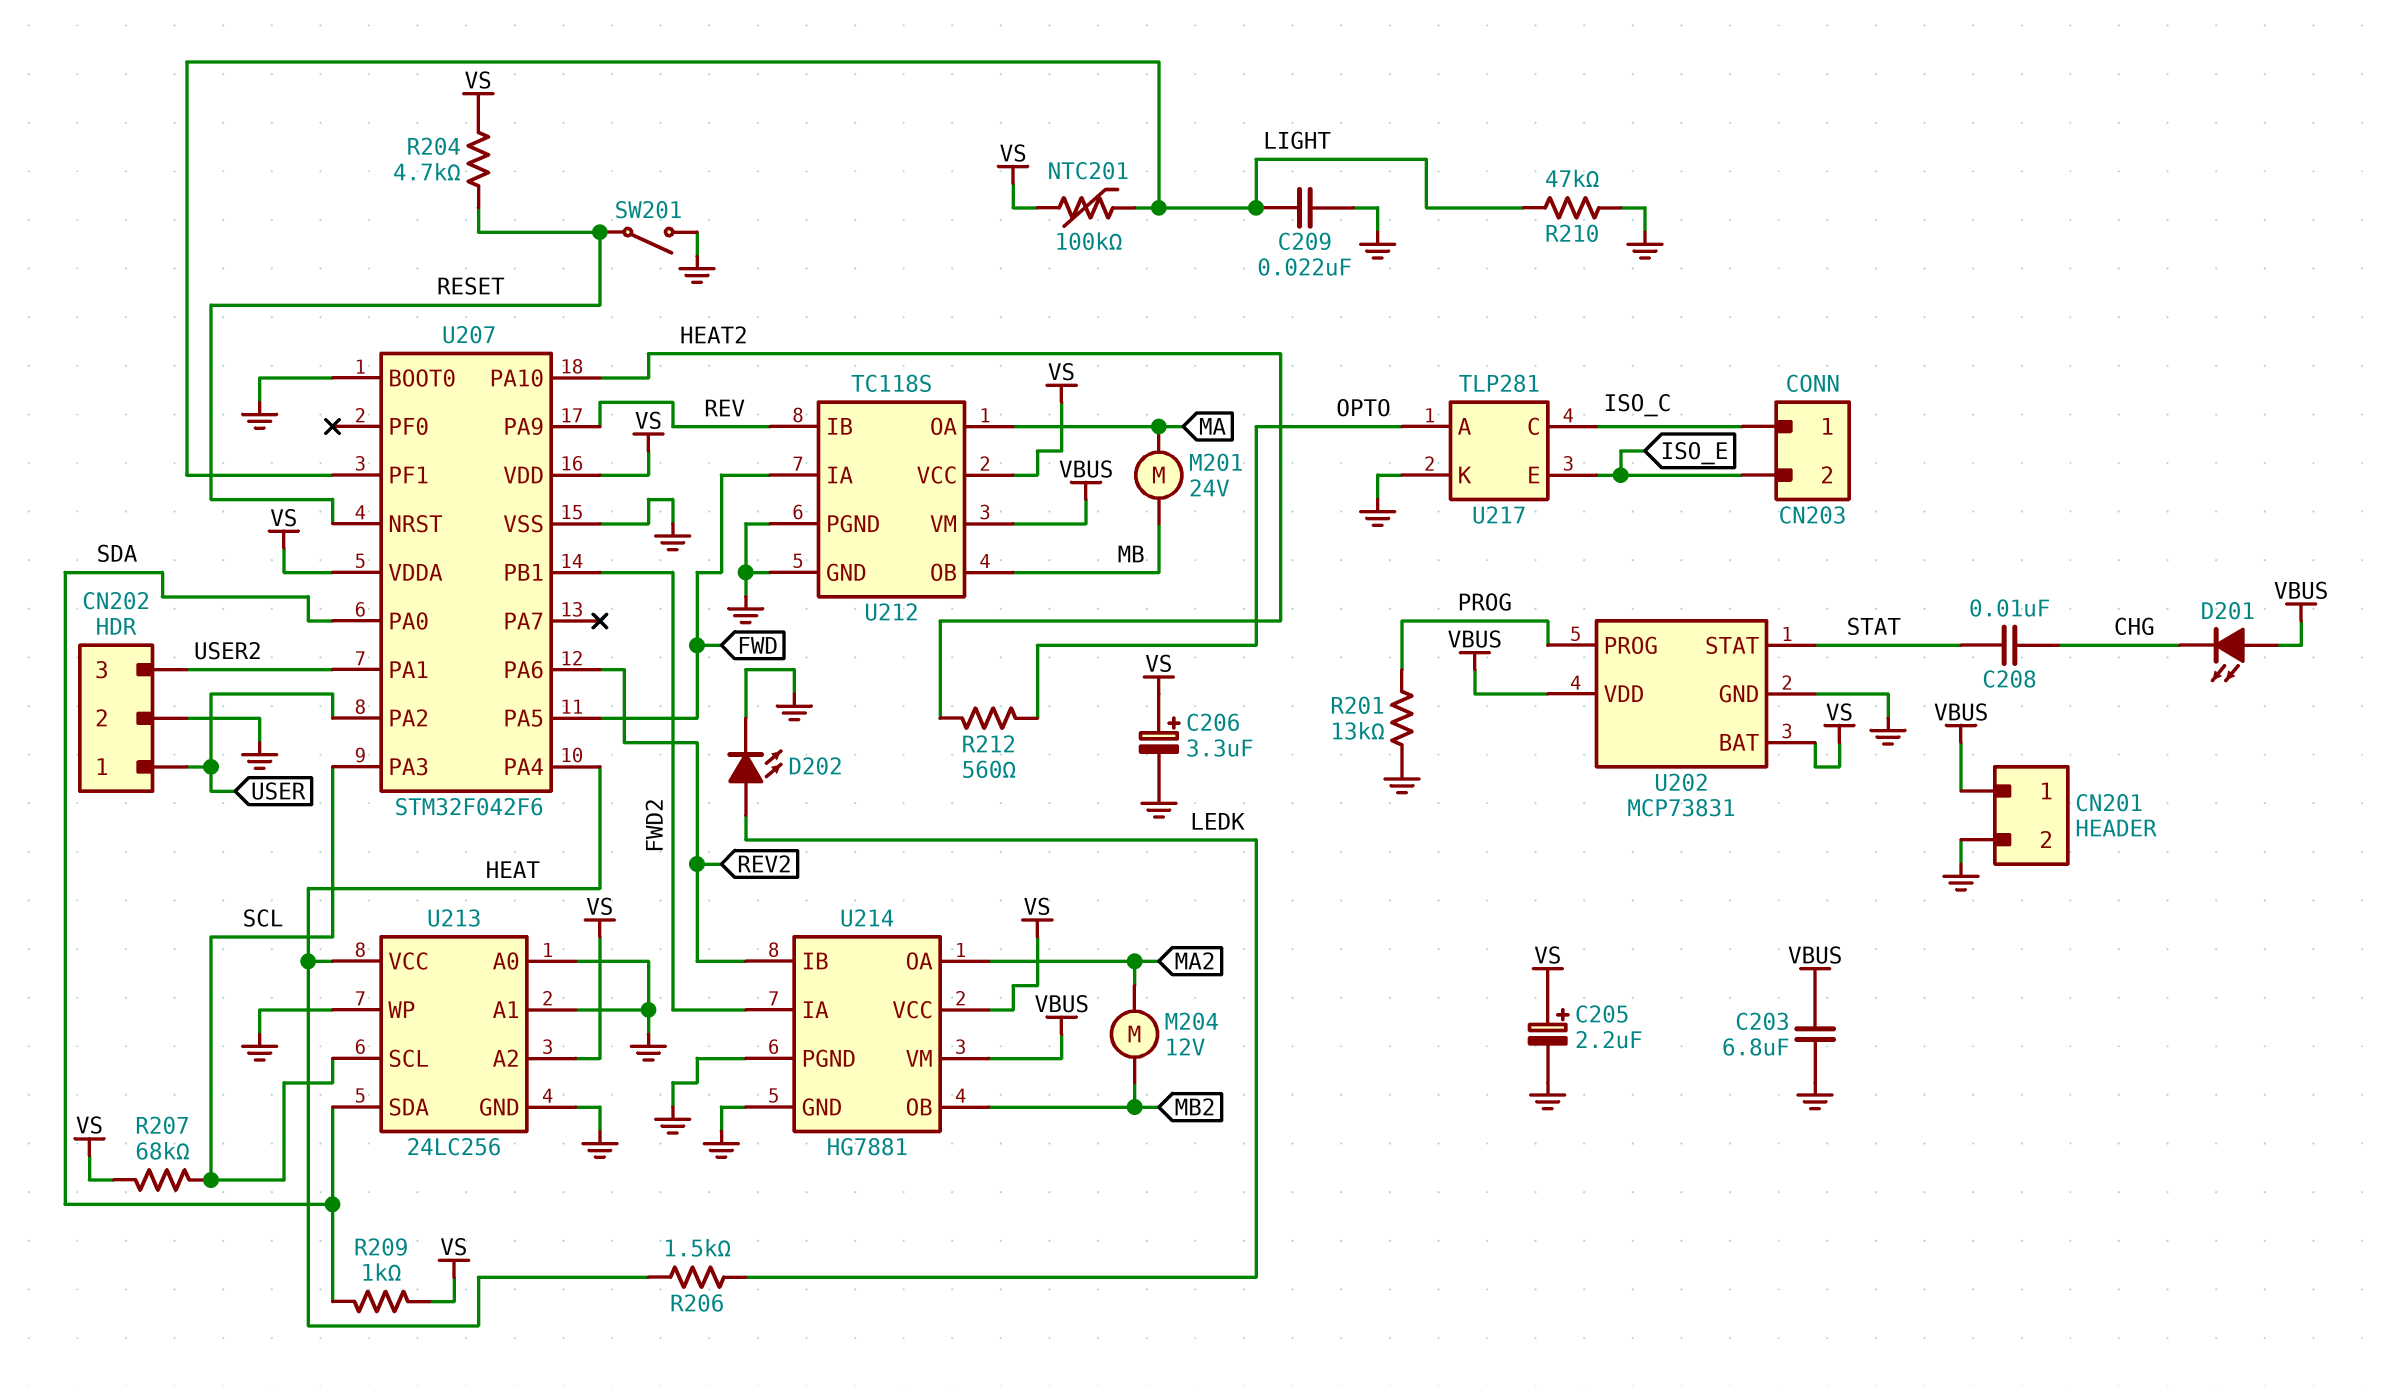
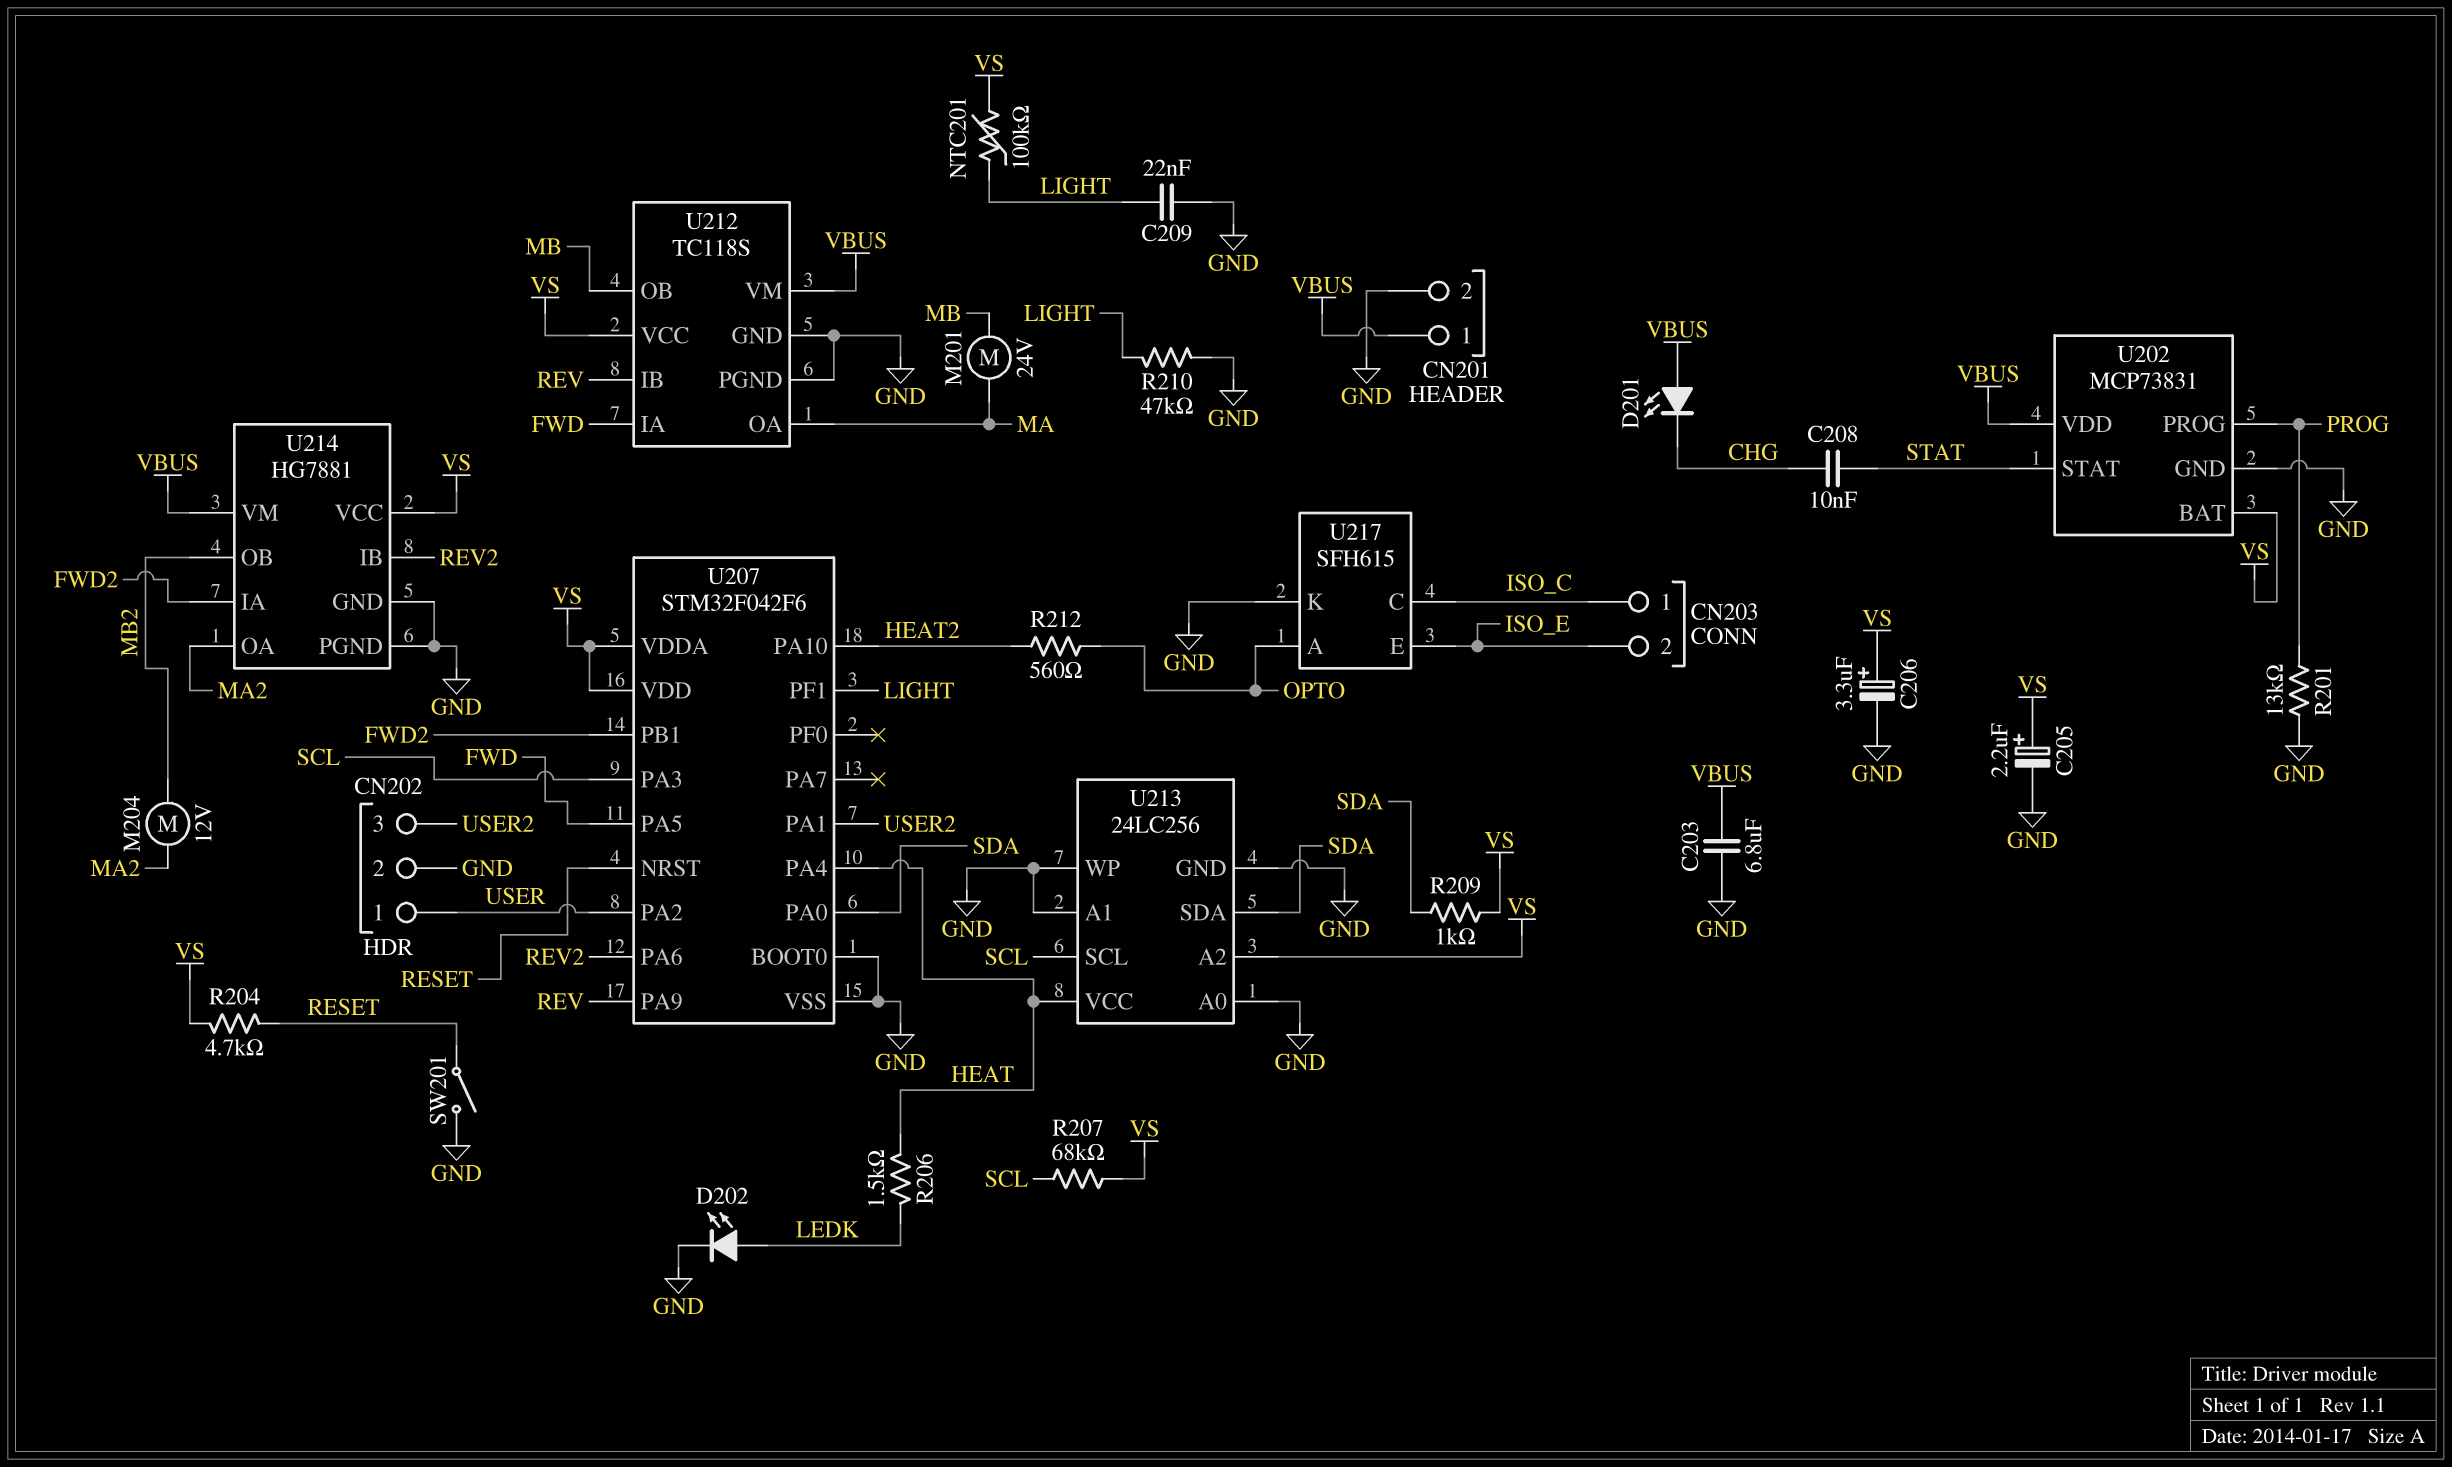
U217: TLP281 -> SFH615

